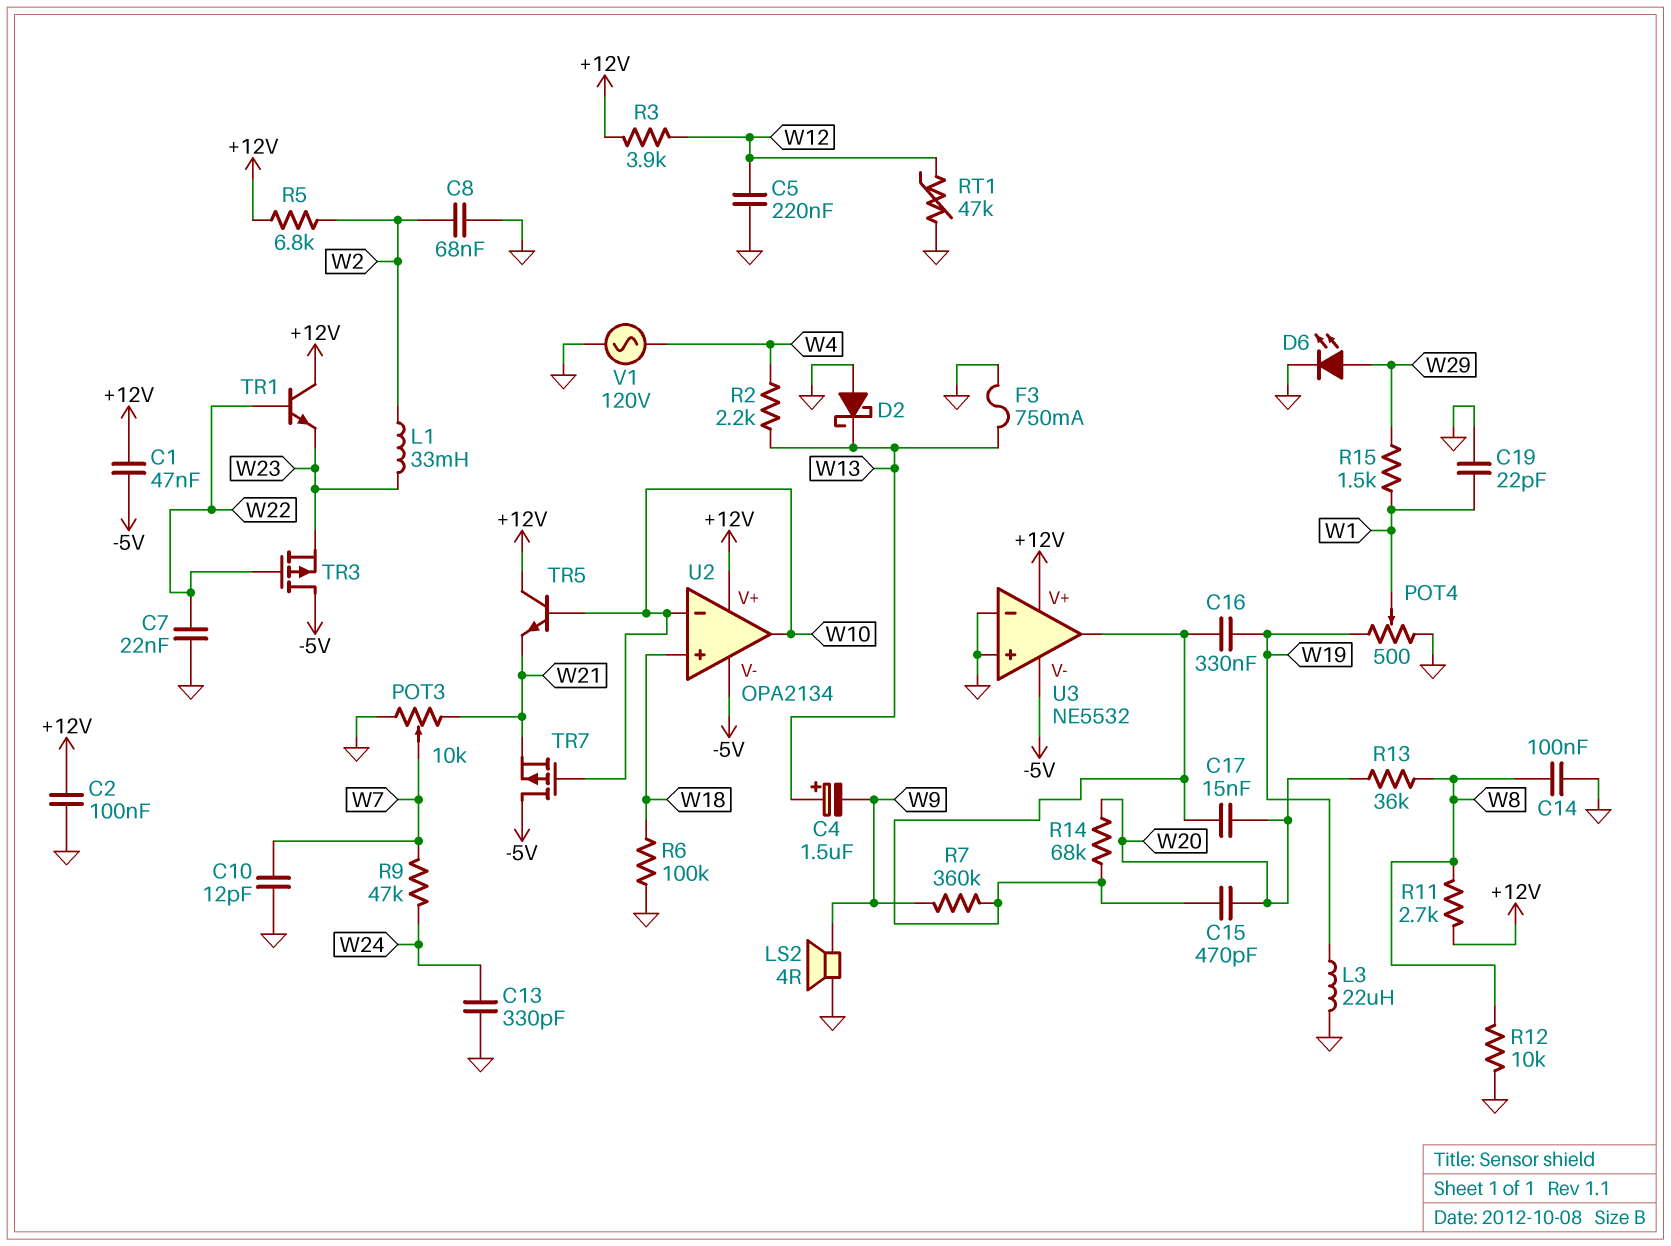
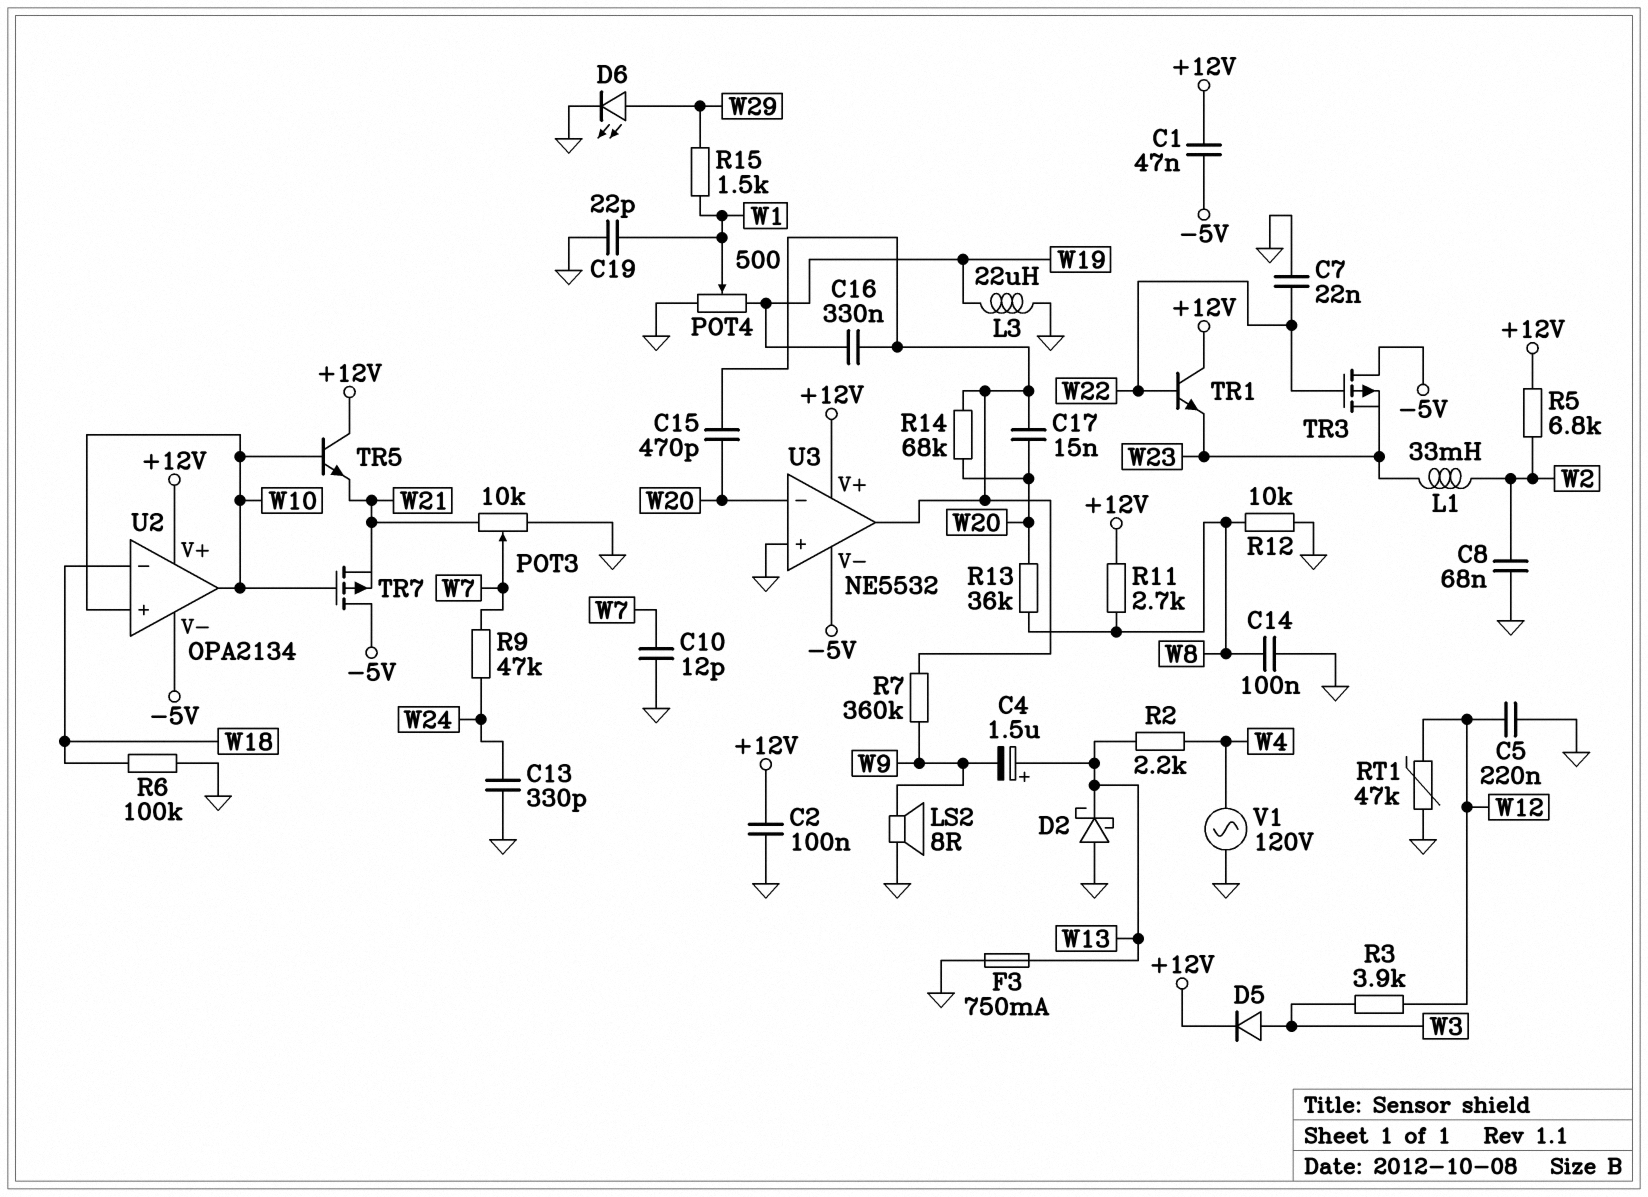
D5: none -> diode (A W3, K +12V)
LS2: speaker 4R (GND, W9) -> speaker 8R (GND, W9)
R3: 3.9k (+12V, W12) -> 3.9k (W3, W12)
U2 pin in+: W18 -> W10
U2 pin in-: W10 -> W18
U3 pin in-: GND -> W20

